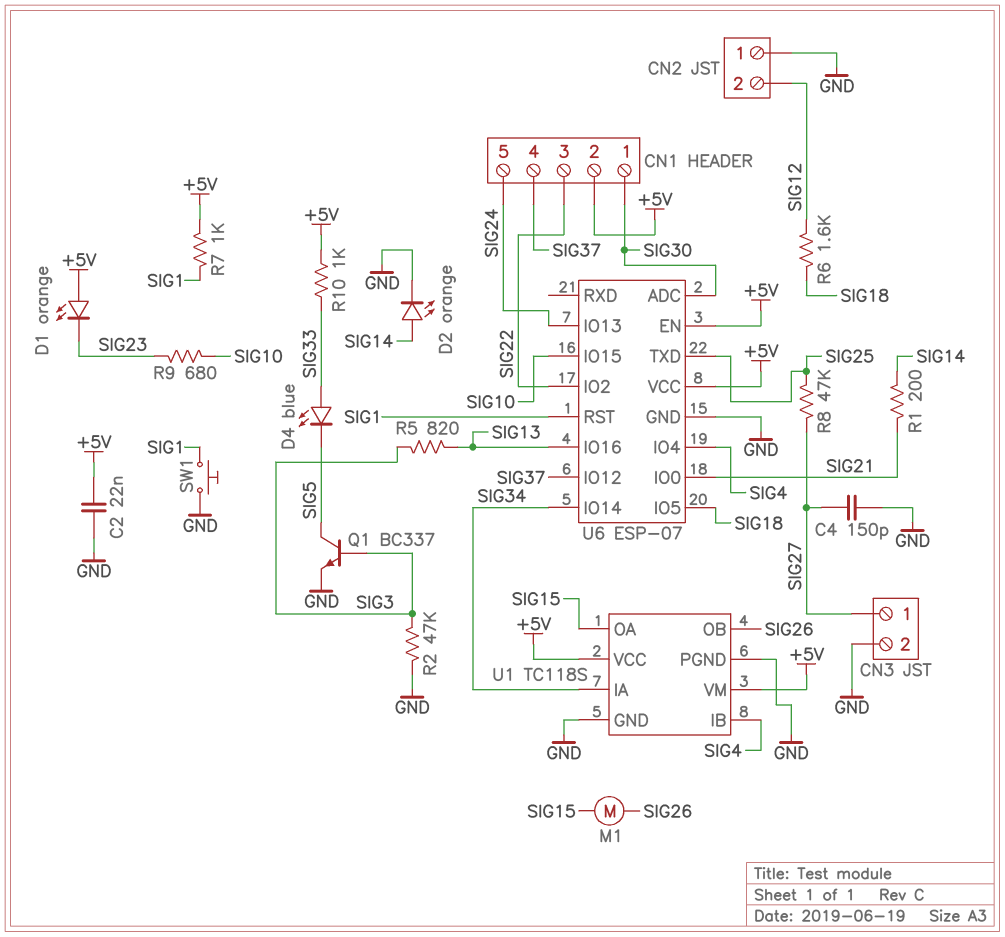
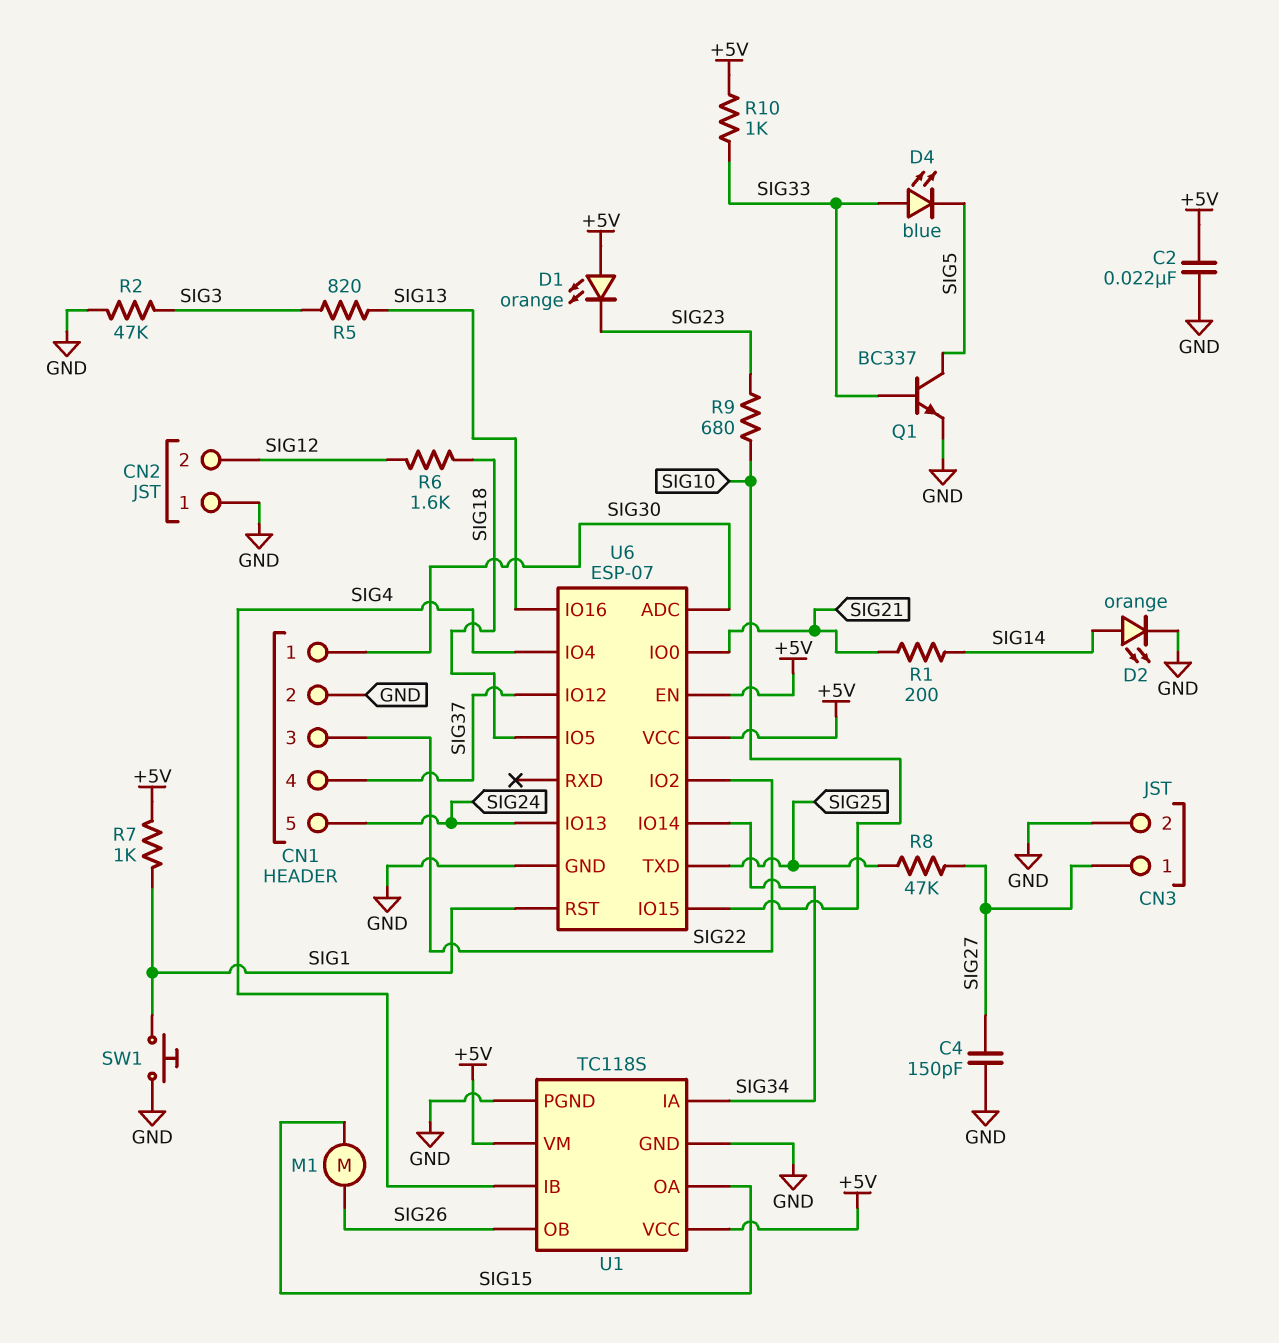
CN1 pin 2: +5V -> GND
Q1: NPN BC337 (B SIG3, C SIG5, E GND) -> NPN BC337 (B SIG33, C SIG5, E GND)

